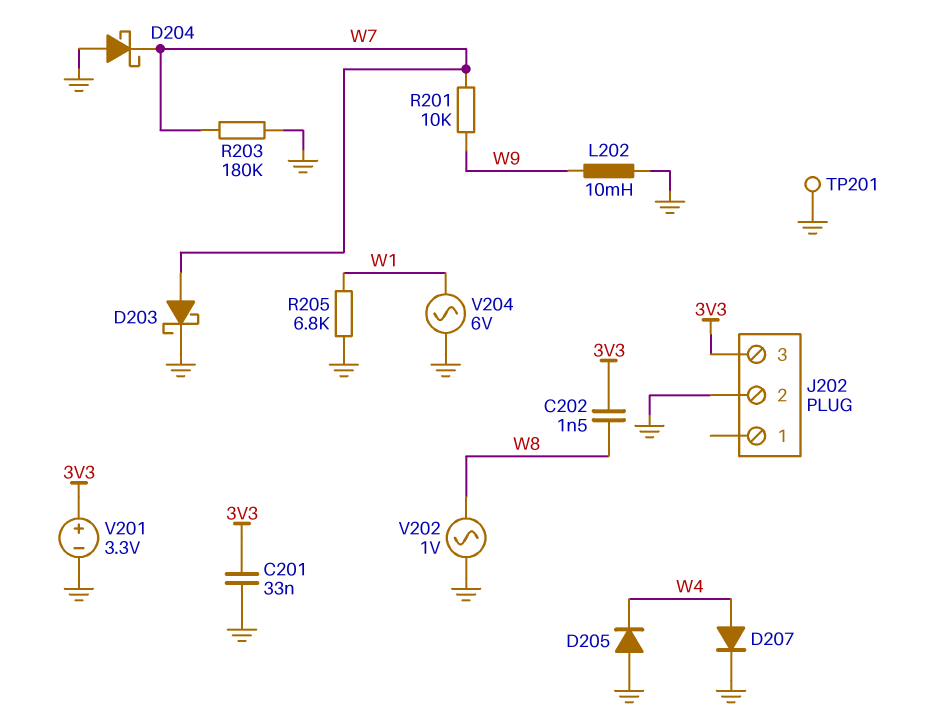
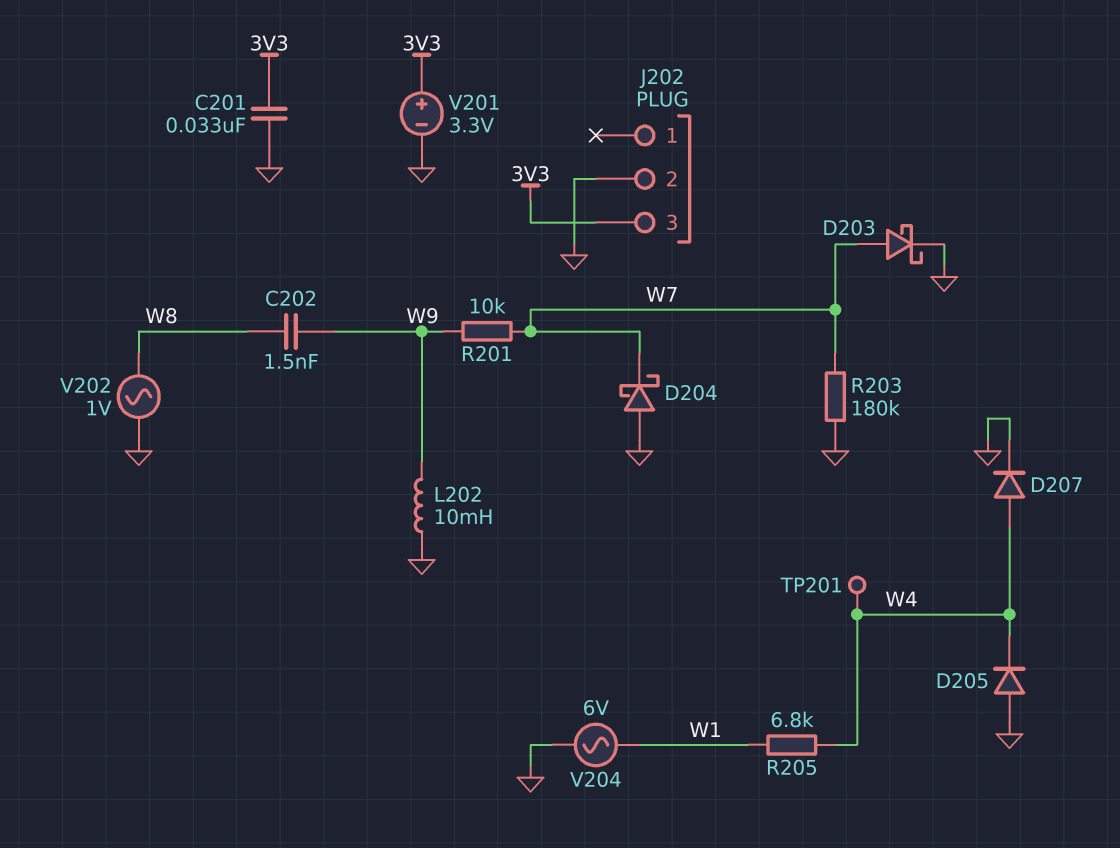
C202: 1.5nF (3V3, W8) -> 1.5nF (W8, W9)
R205: 6.8k (GND, W1) -> 6.8k (W1, W4)
TP201: test point (GND) -> test point (W4)

